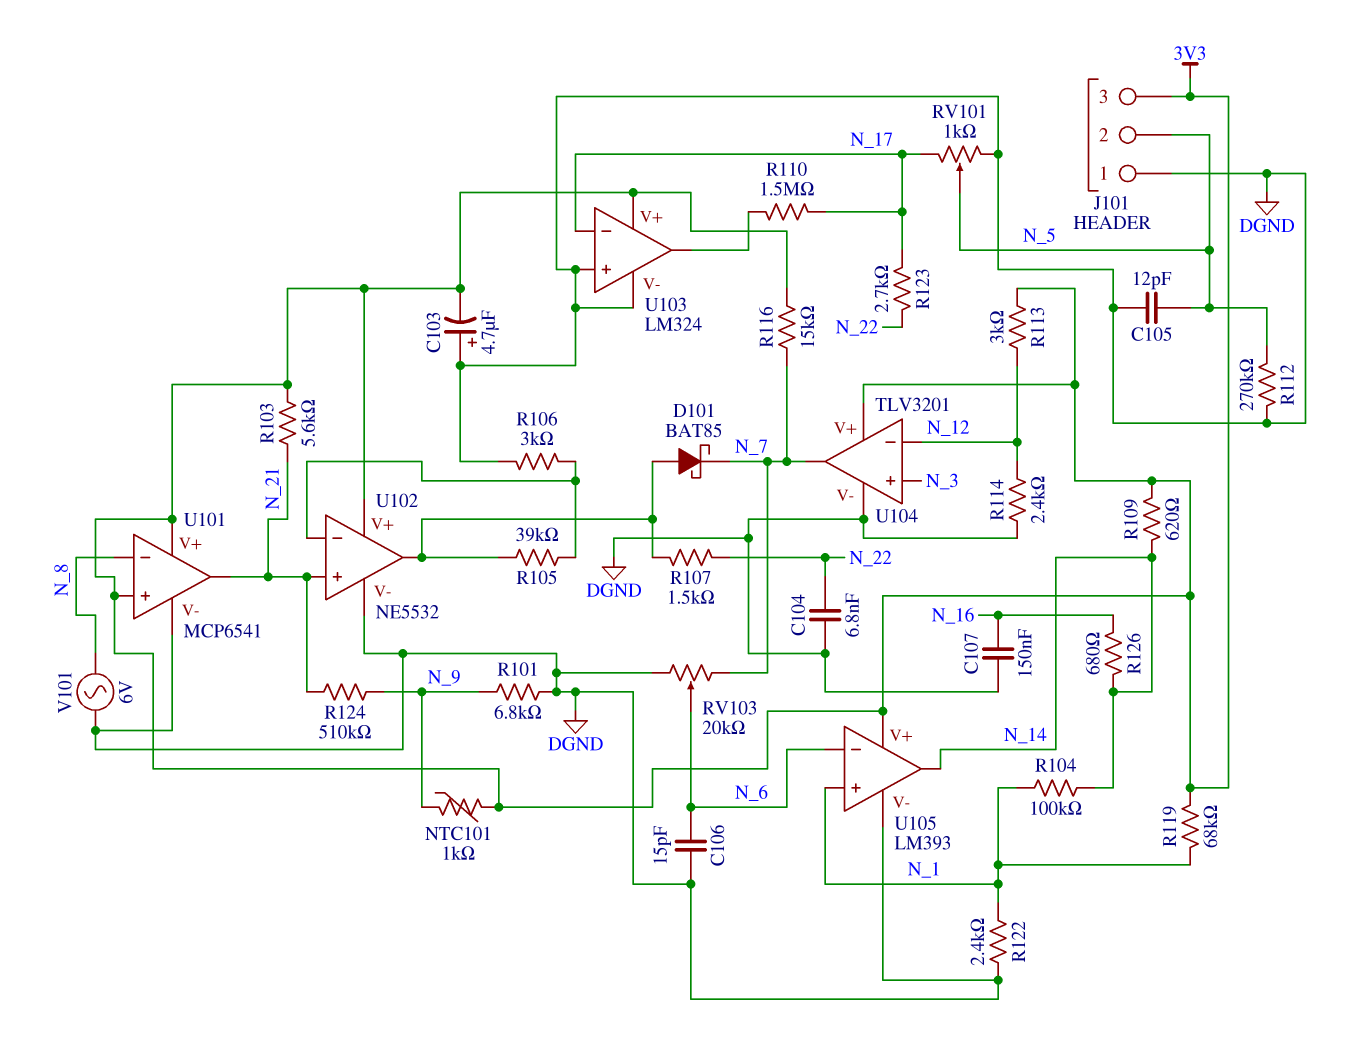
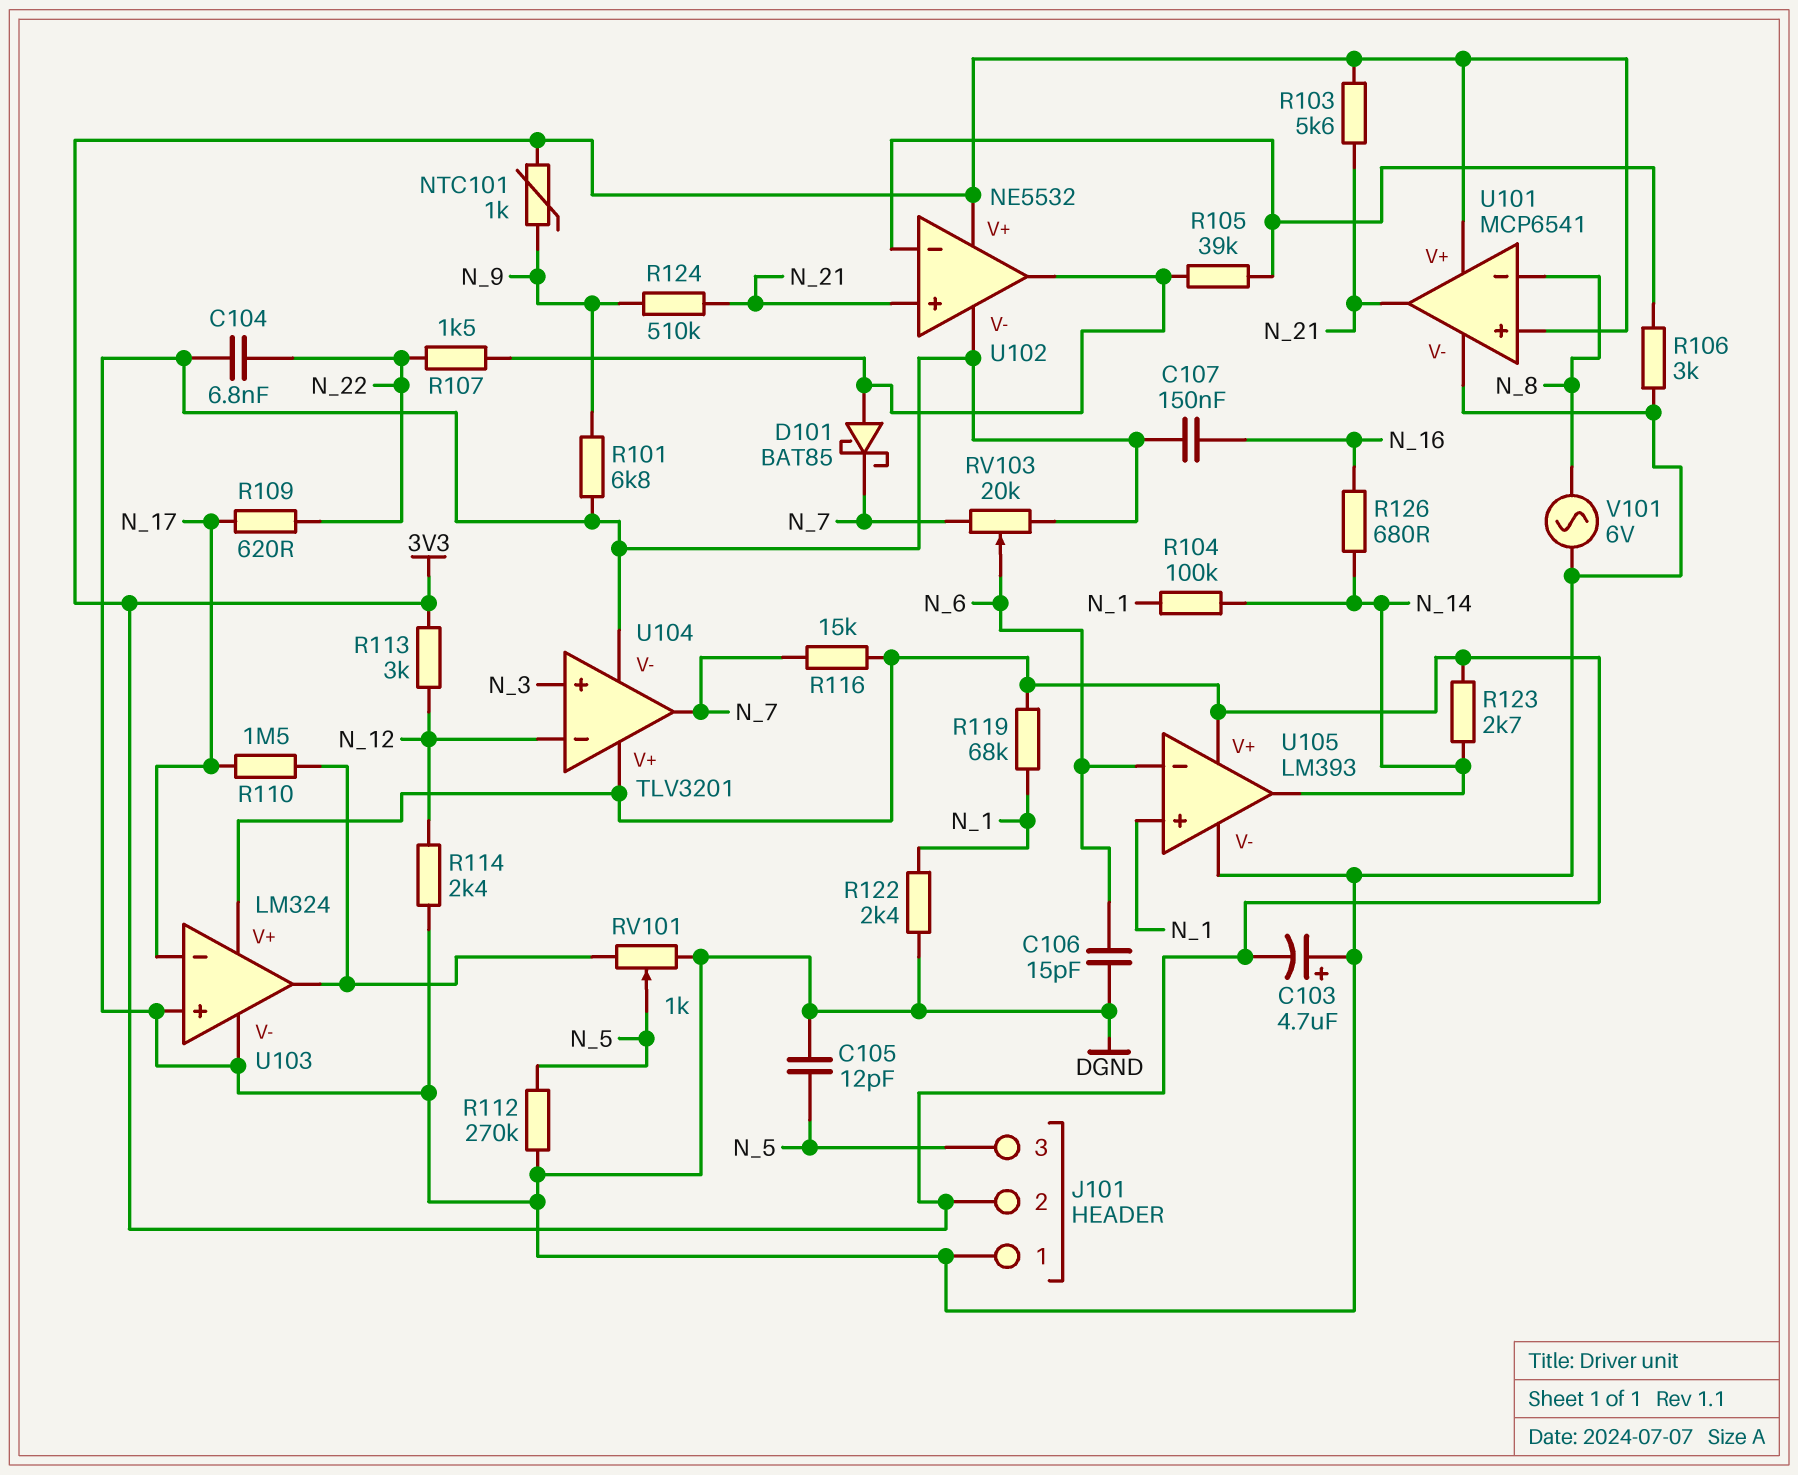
J101 pin 2: N_5 -> 3V3
J101 pin 3: 3V3 -> N_5
R109: 620 (3V3, N_14) -> 620 (N_17, N_22)
R123: 2.7k (N_17, N_22) -> 2.7k (3V3, N_14)
RV101: 1k (DGND, N_17, wiper N_5) -> 1k (DGND, U103/out, wiper N_5)

